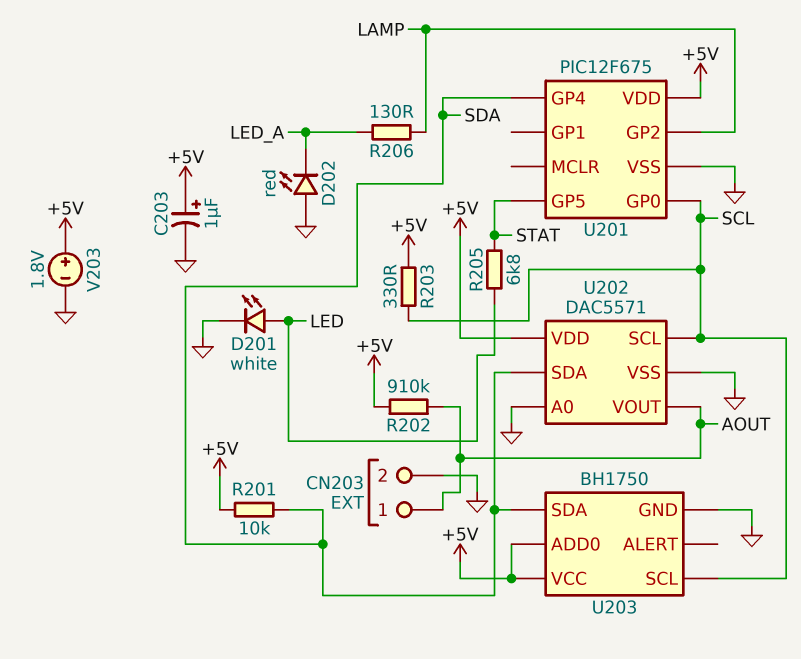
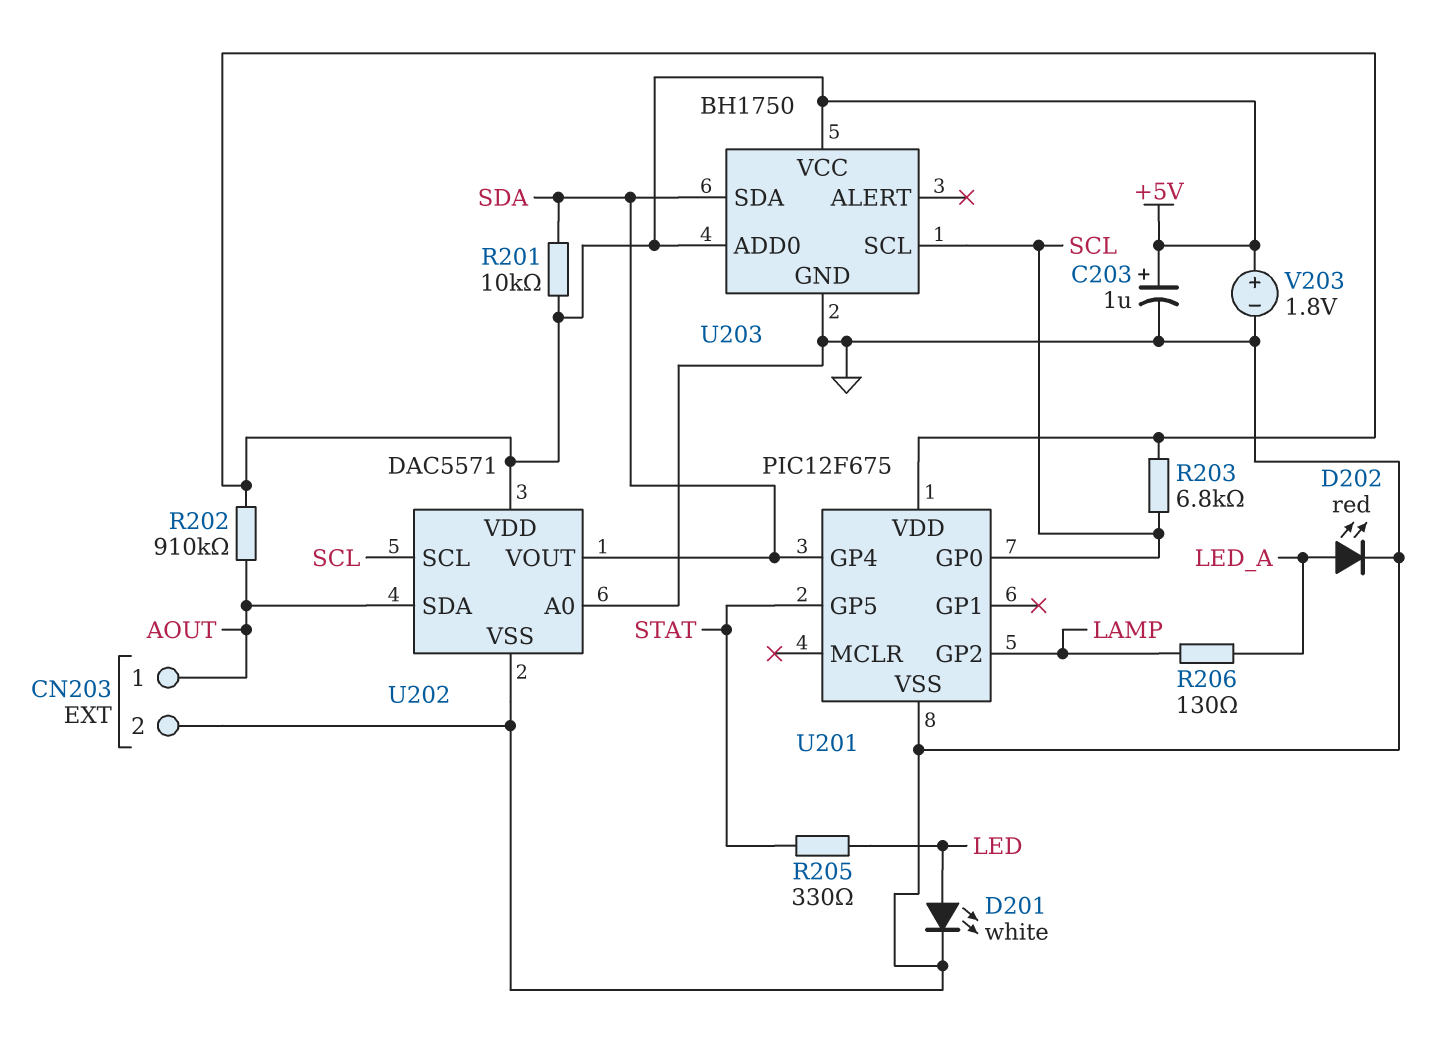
D202: LED red (A GND, K LED_A) -> LED red (A LED_A, K GND)
R203: 330 (+5V, SCL) -> 6.8k (+5V, SCL)
R205: 6.8k (LED, STAT) -> 330 (LED, STAT)
U202 pin SDA: SDA -> AOUT
U202 pin VOUT: AOUT -> SDA

